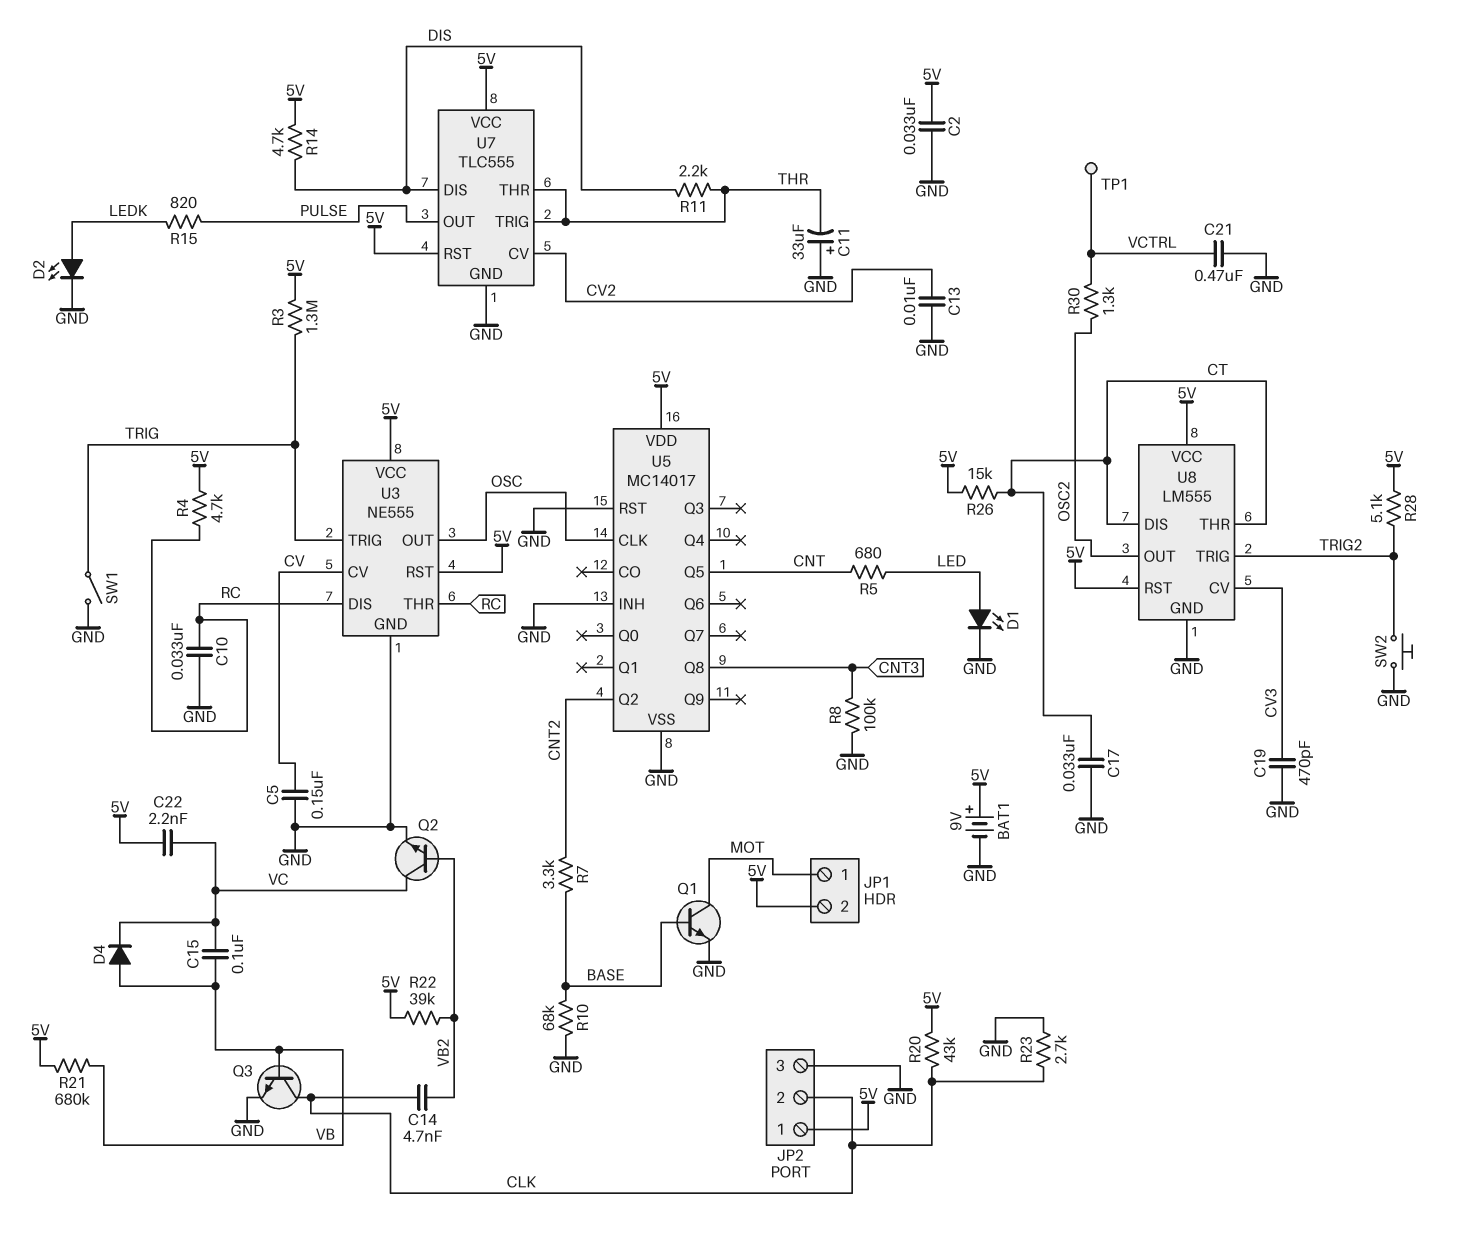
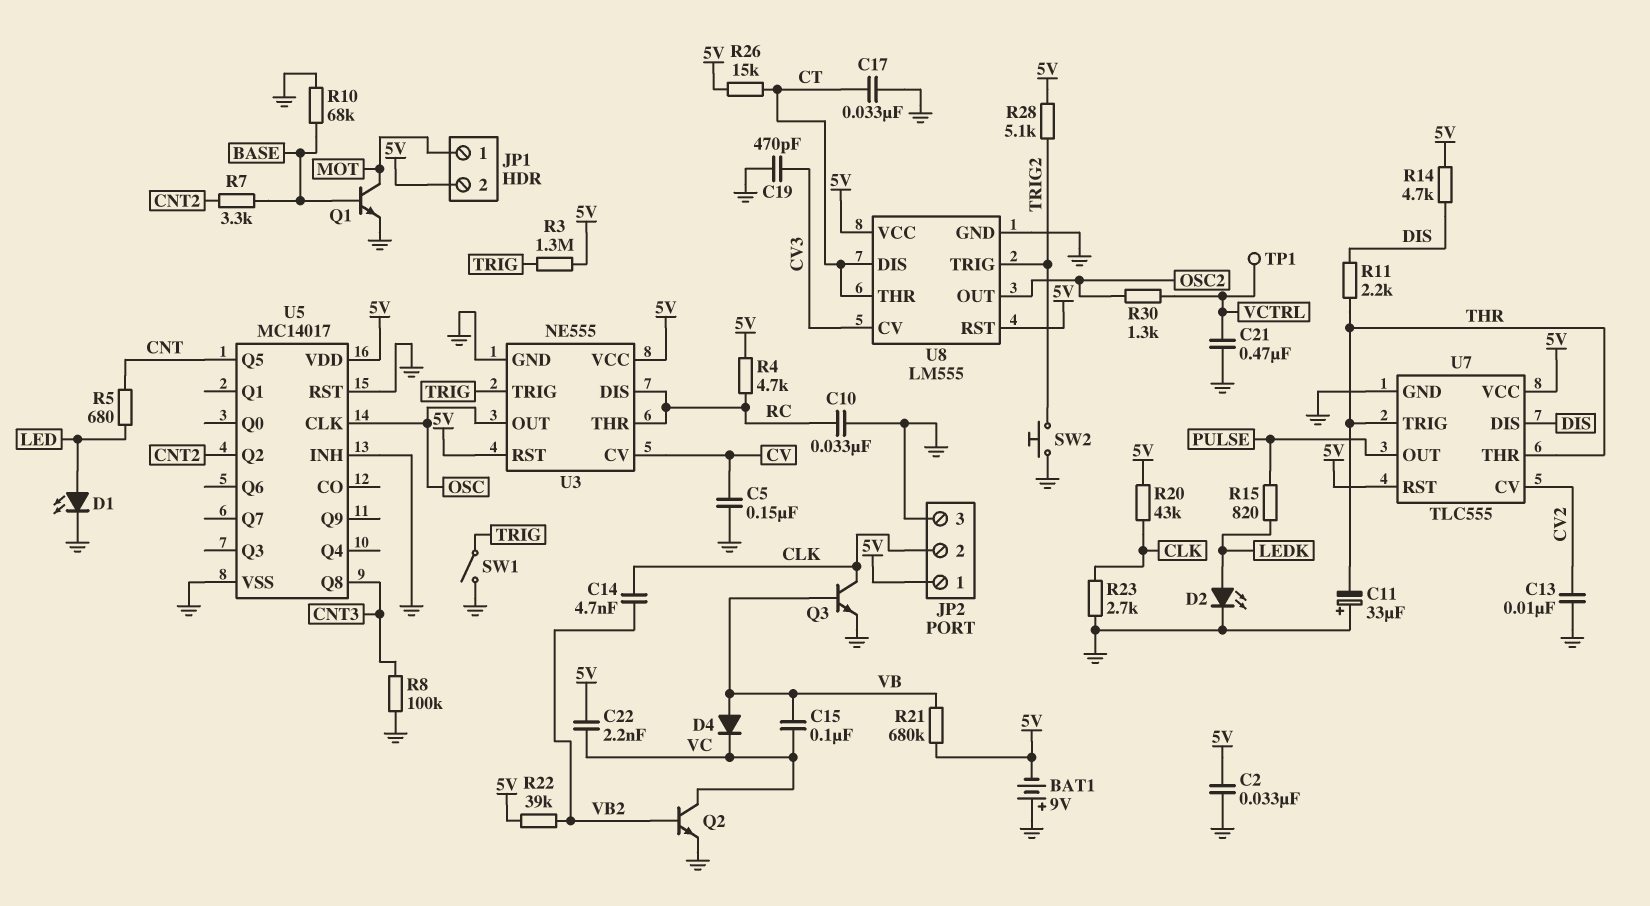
BAT1: 9V (plus 5V, minus GND) -> 9V (plus GND, minus 5V)

